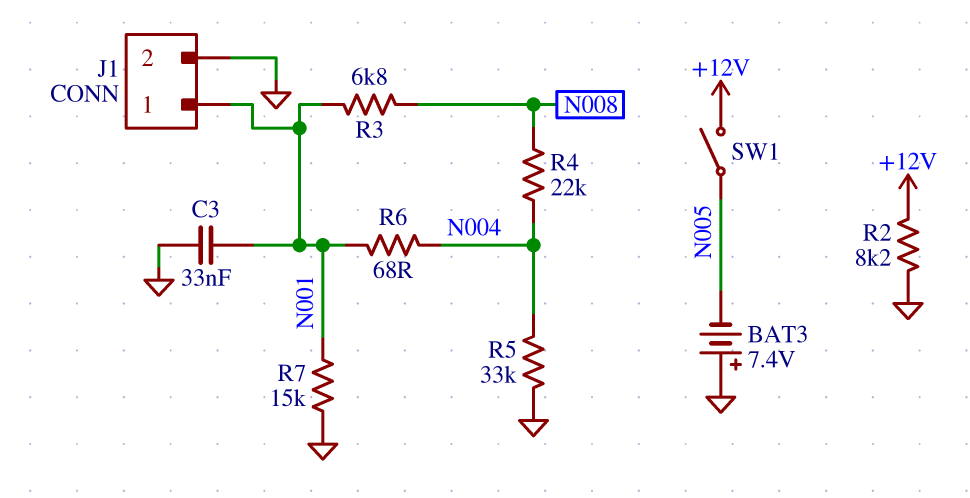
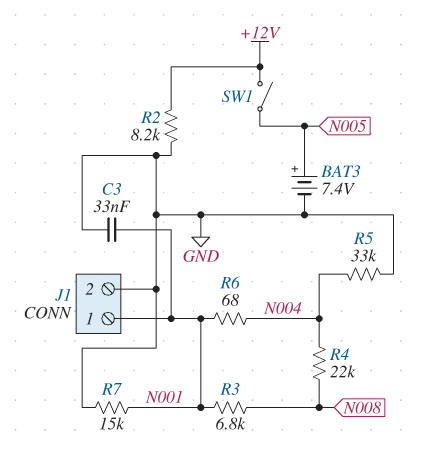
BAT3: 7.4V (plus GND, minus N005) -> 7.4V (plus N005, minus GND)

